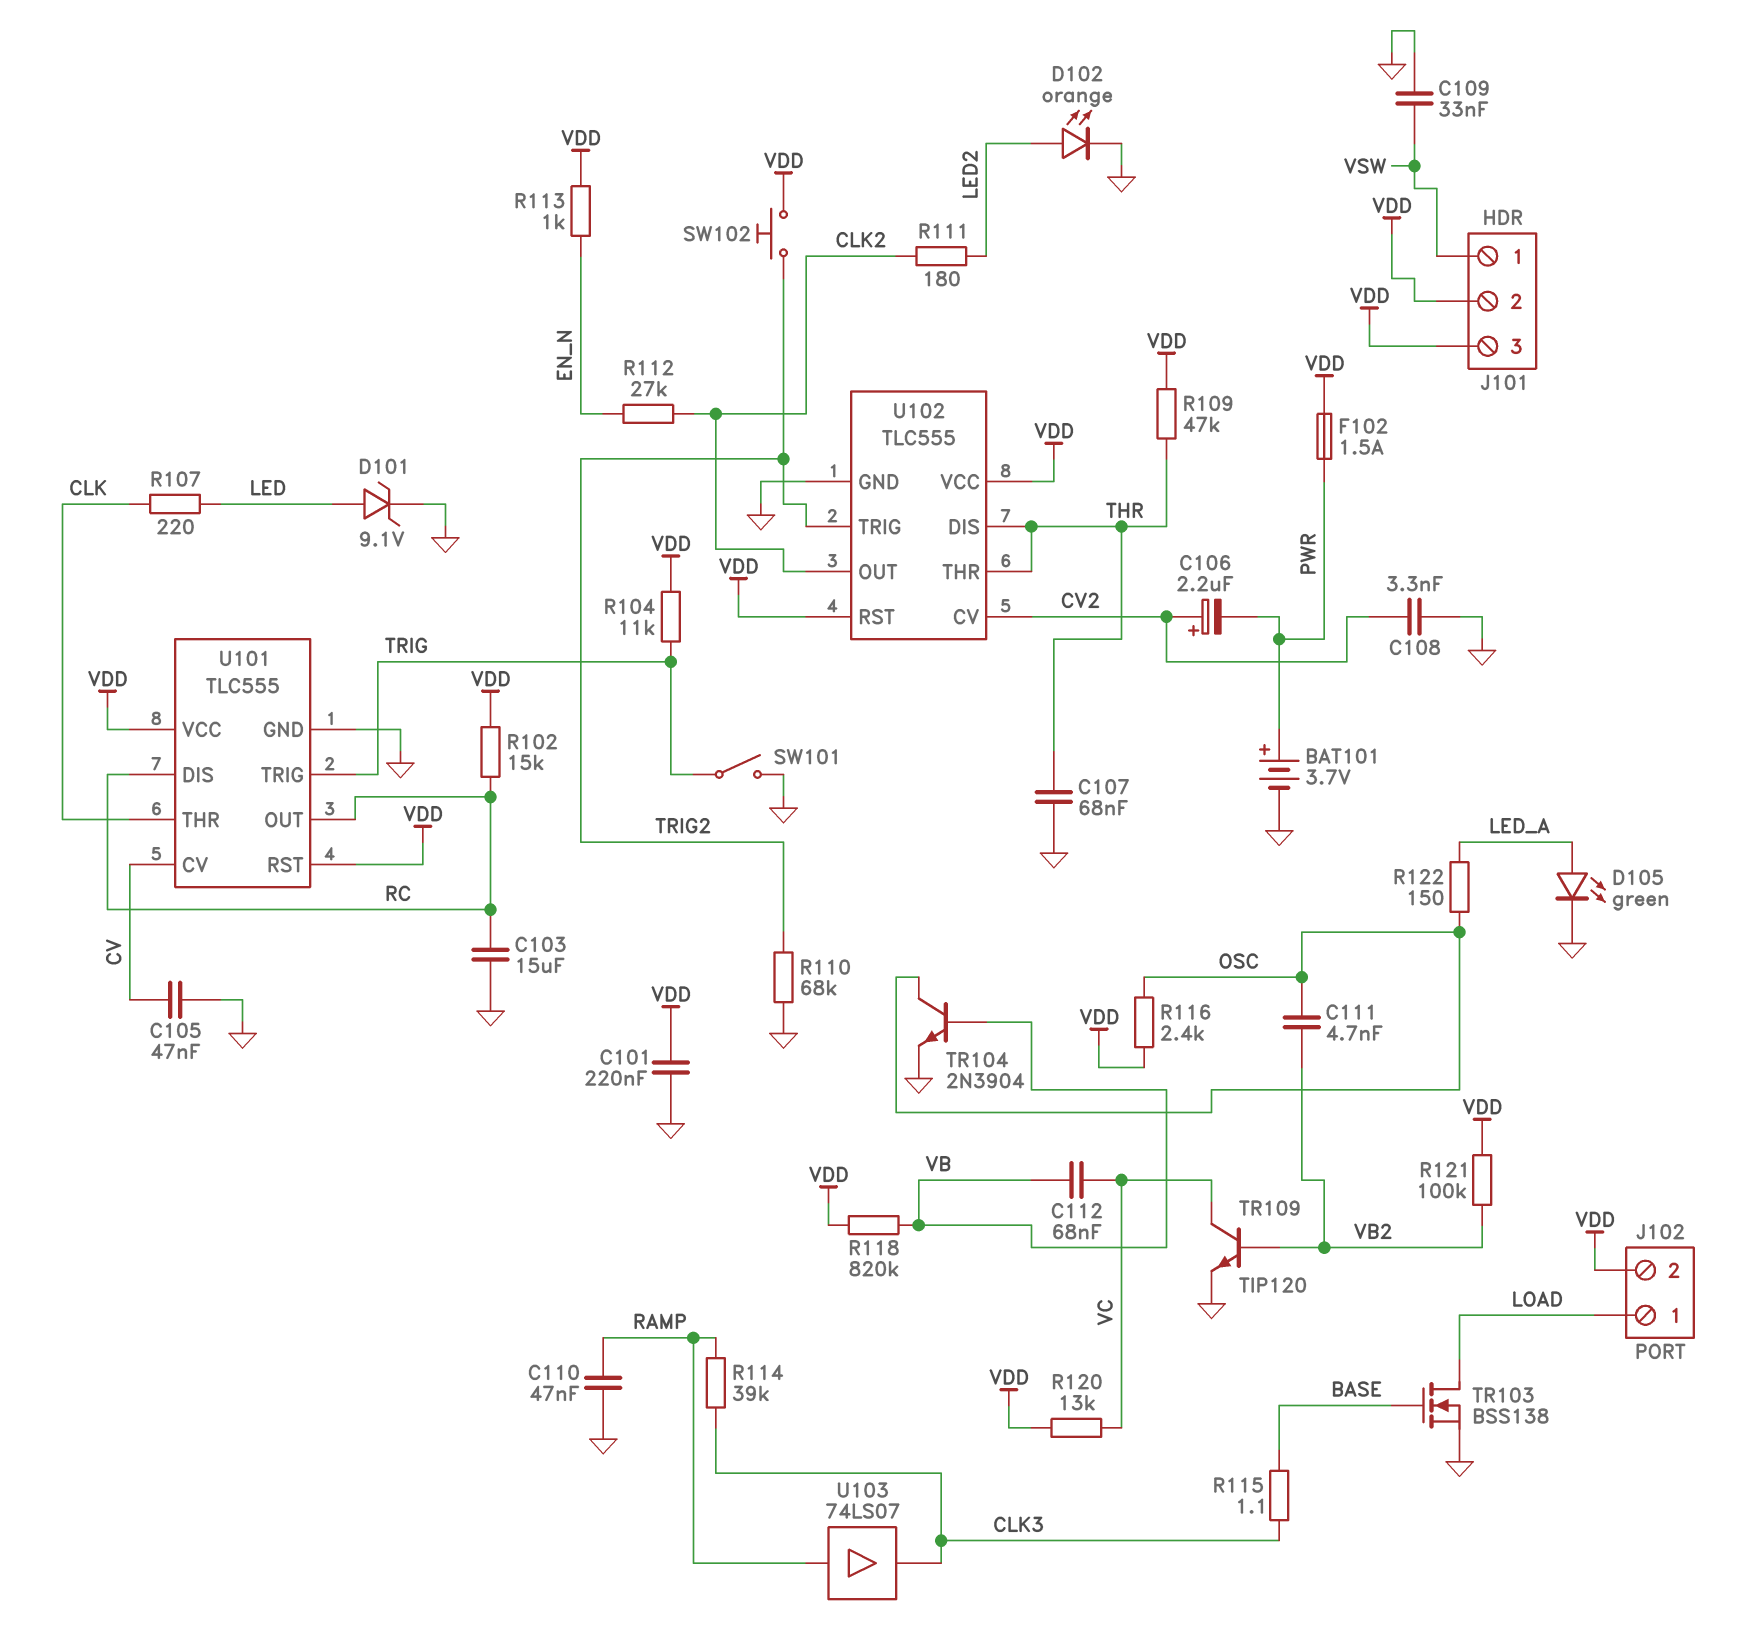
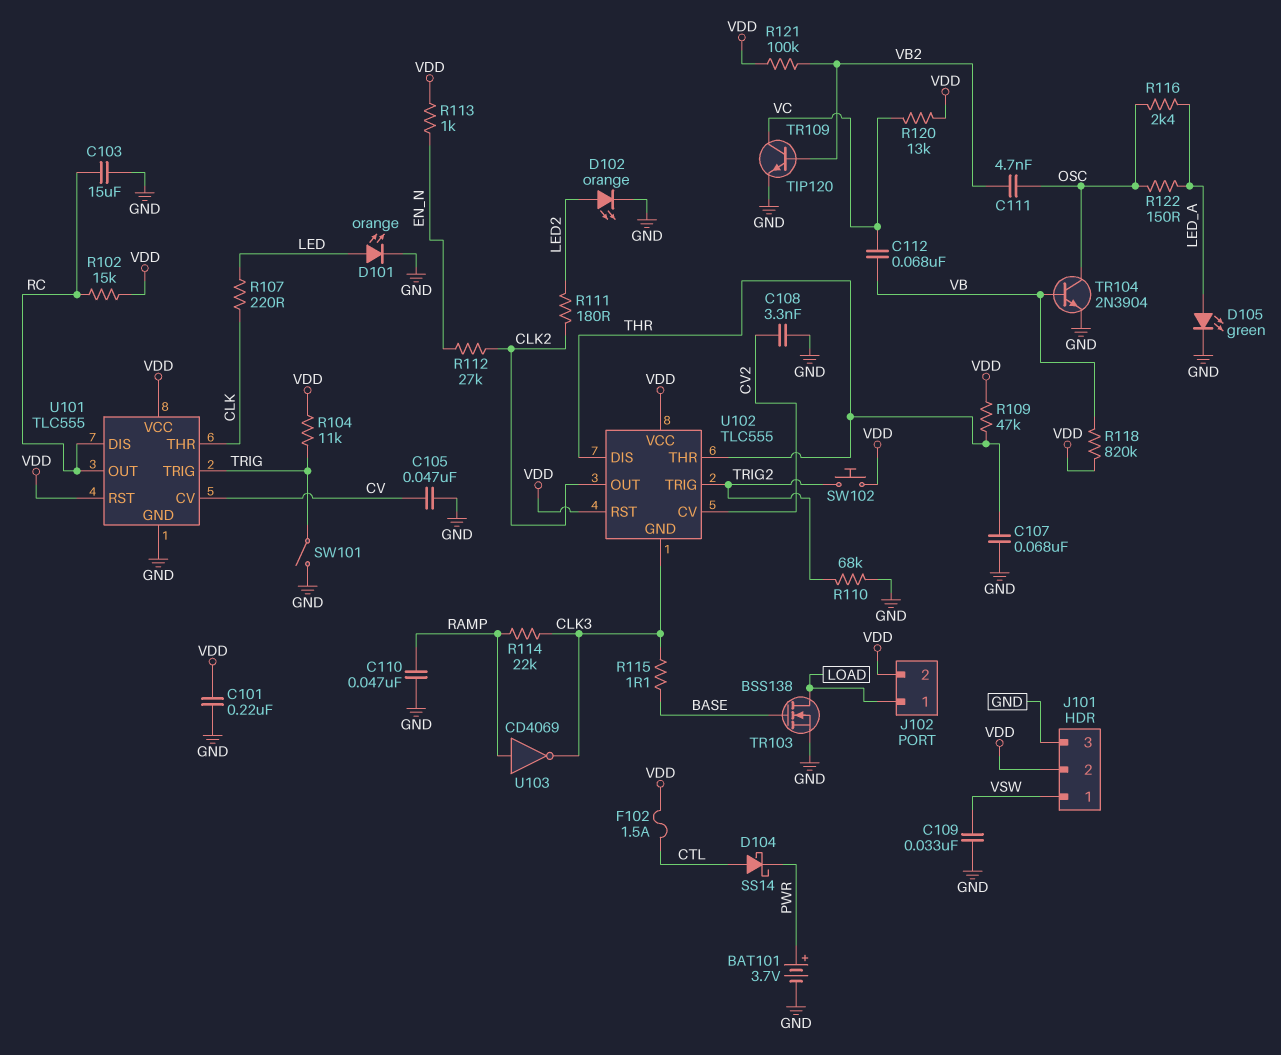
C106: 2.2uF (plus CV2, minus PWR) -> none
D101: zener 9.1V (A LED, K GND) -> LED orange (A LED, K GND)
D104: none -> schottky SS14 (A CTL, K PWR)
F102: 1.5A (PWR, VDD) -> 1.5A (CTL, VDD)
J101 pin 3: VDD -> GND
R114: 39k (CLK3, RAMP) -> 22k (CLK3, RAMP)
R116: 2.4k (OSC, VDD) -> 2.4k (LED_A, OSC)
U102 pin GND: GND -> CLK3
U103: buffer 74LS07 (in RAMP, out CLK3) -> NOT CD4069 (in RAMP, out CLK3)

